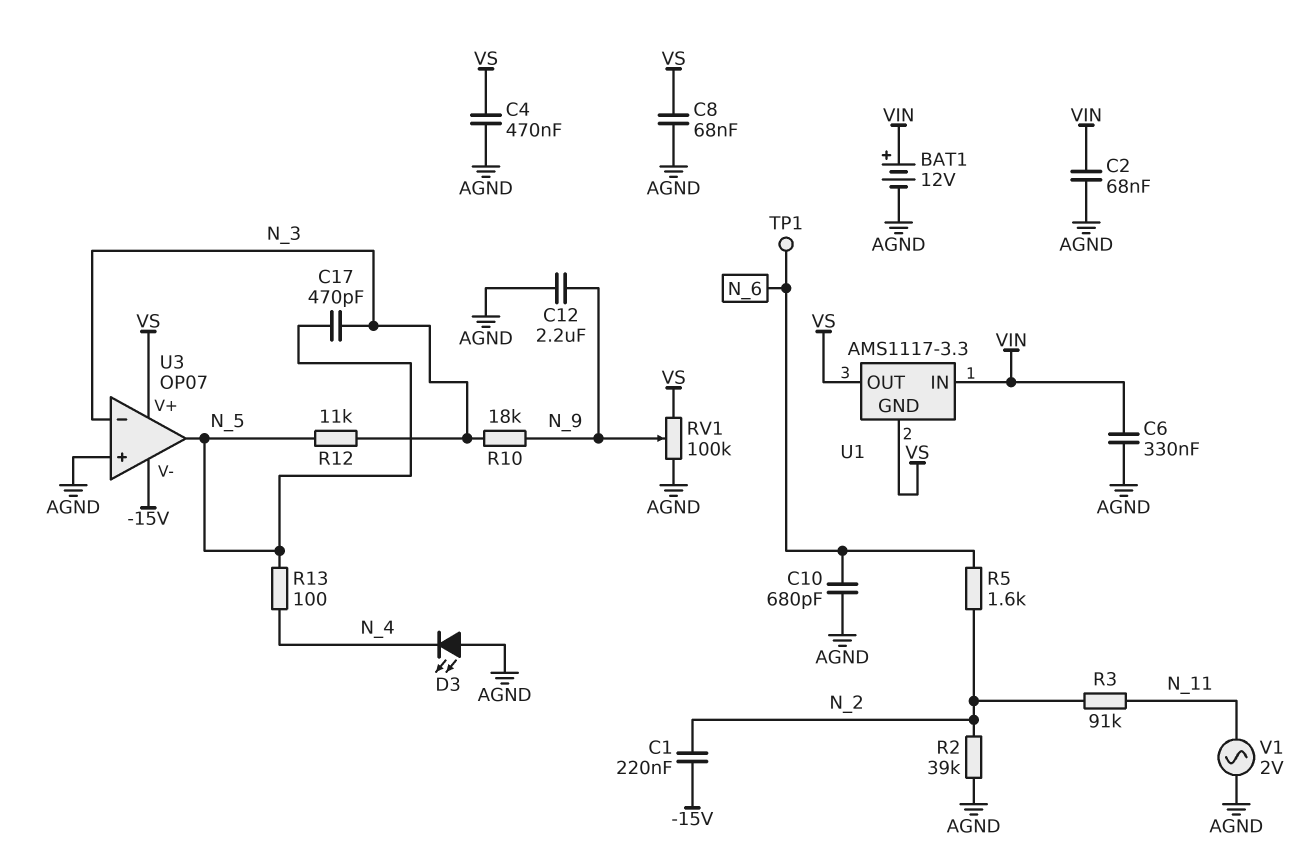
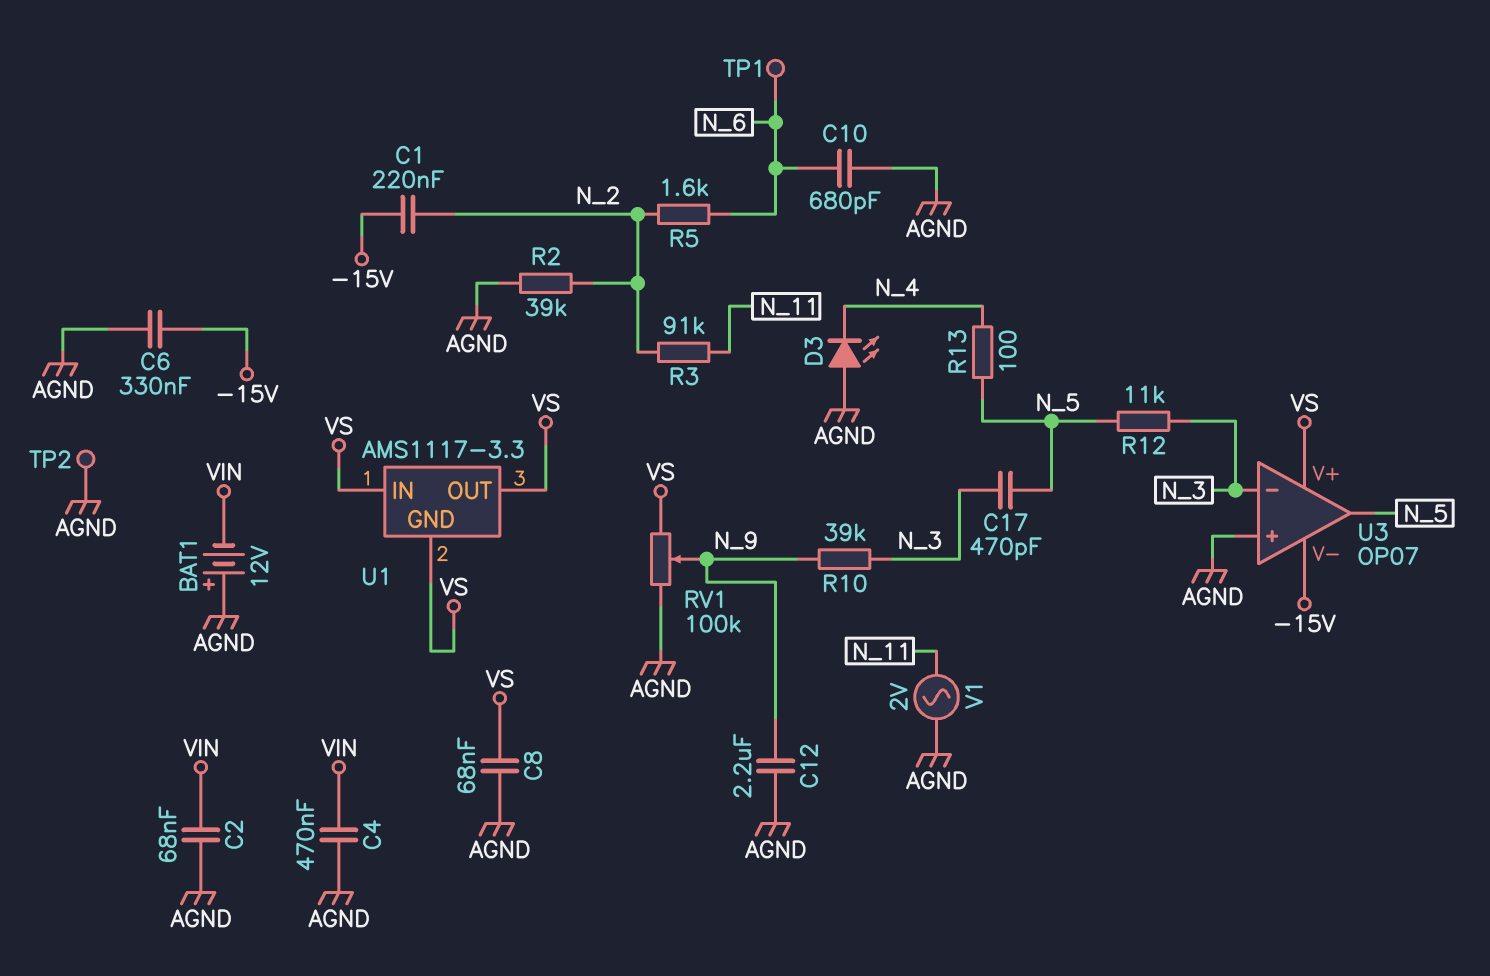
BAT1: 12V (plus VIN, minus AGND) -> 12V (plus AGND, minus VIN)
C4: 470nF (AGND, VS) -> 470nF (AGND, VIN)
C6: 330nF (AGND, VIN) -> 330nF (-15V, AGND)
R10: 18k (N_3, N_9) -> 39k (N_3, N_9)
TP2: none -> test point (AGND)
U1 pin IN: VIN -> VS

